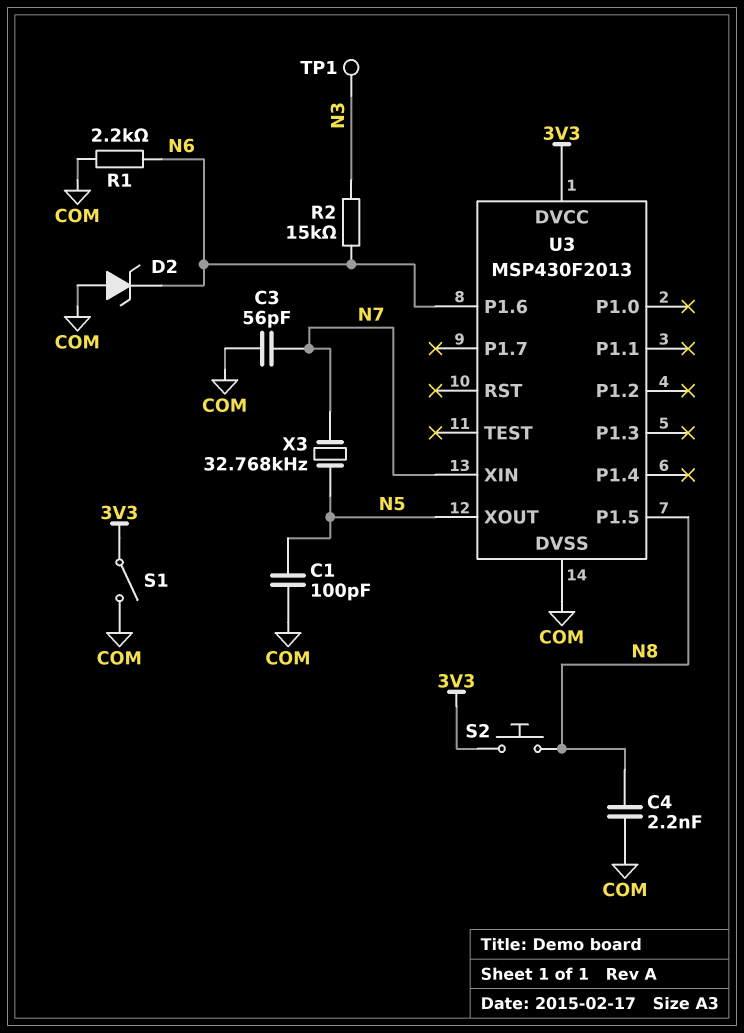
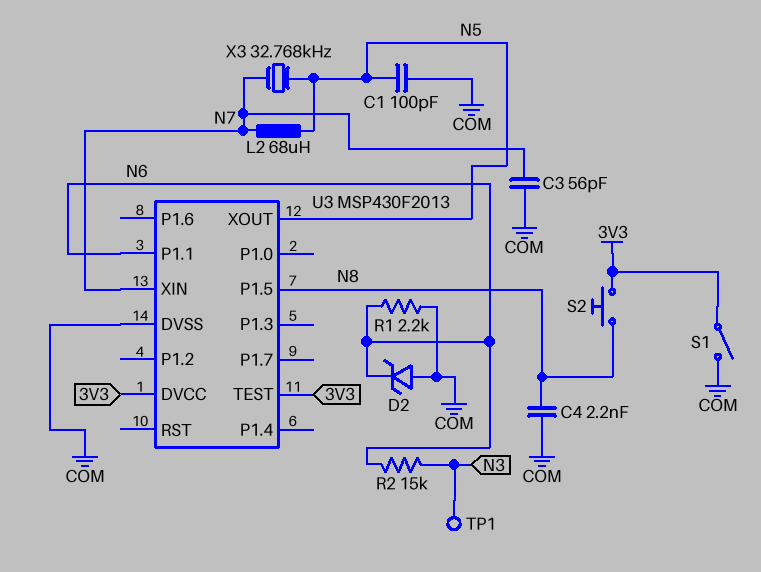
L2: none -> 68uH (N5, N7)
U3 pin P1.1: none -> N6
U3 pin P1.6: N6 -> none
U3 pin TEST: none -> 3V3

